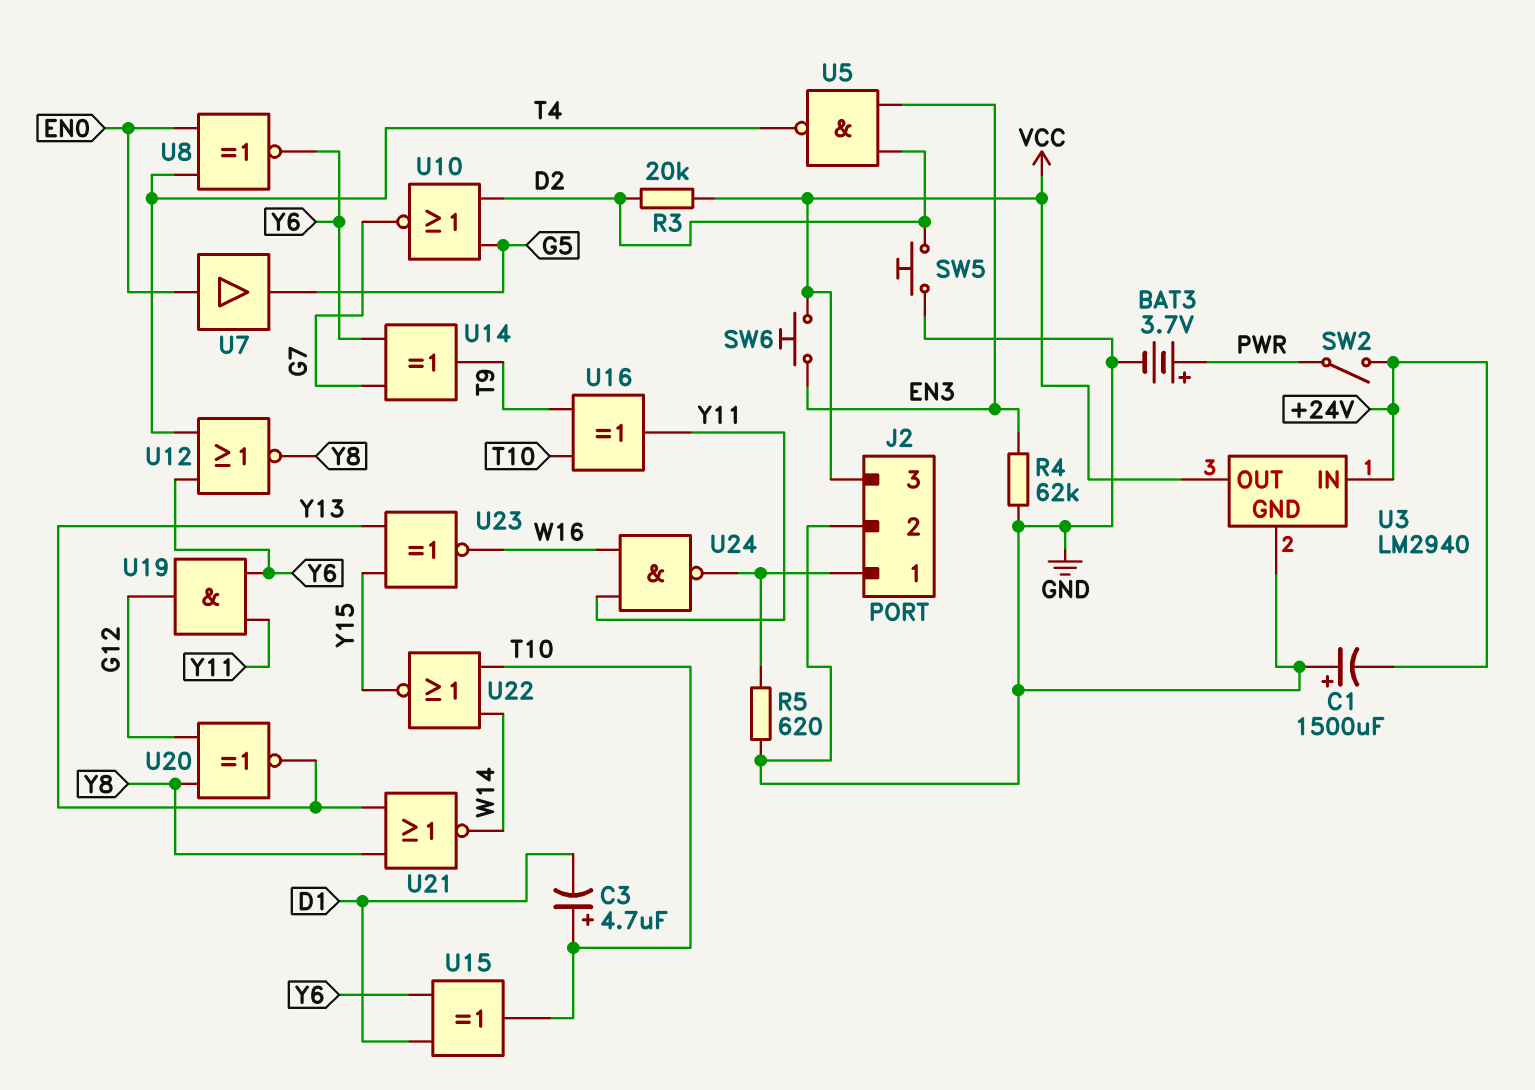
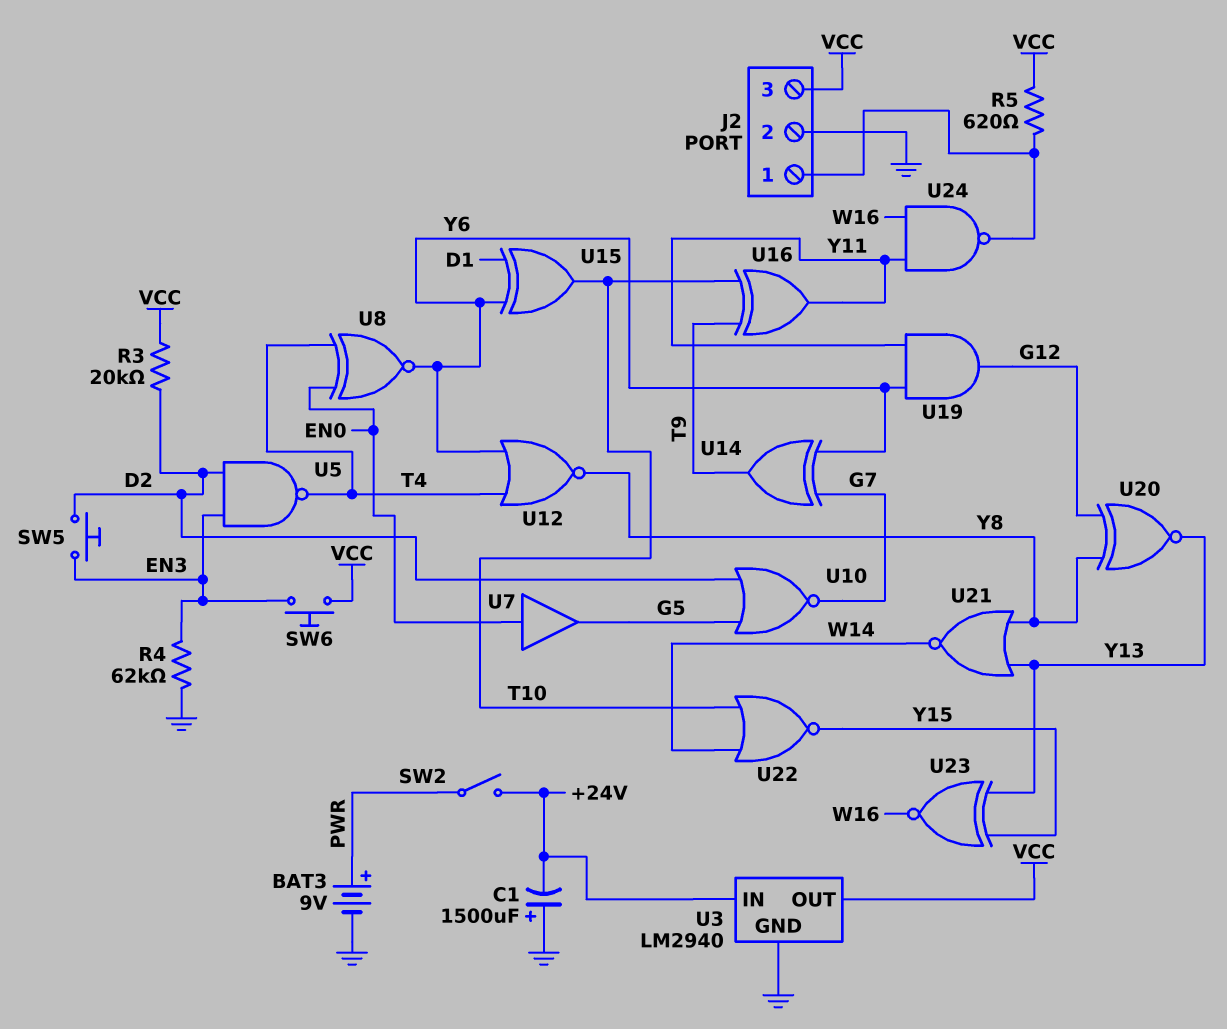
BAT3: 3.7V (plus PWR, minus GND) -> 9V (plus PWR, minus GND)
C3: 4.7uF (plus T10, minus D1) -> none
R5: 620 (GND, J2/1) -> 620 (J2/1, VCC)
SW5: button (D2, GND) -> button (D2, EN3)

